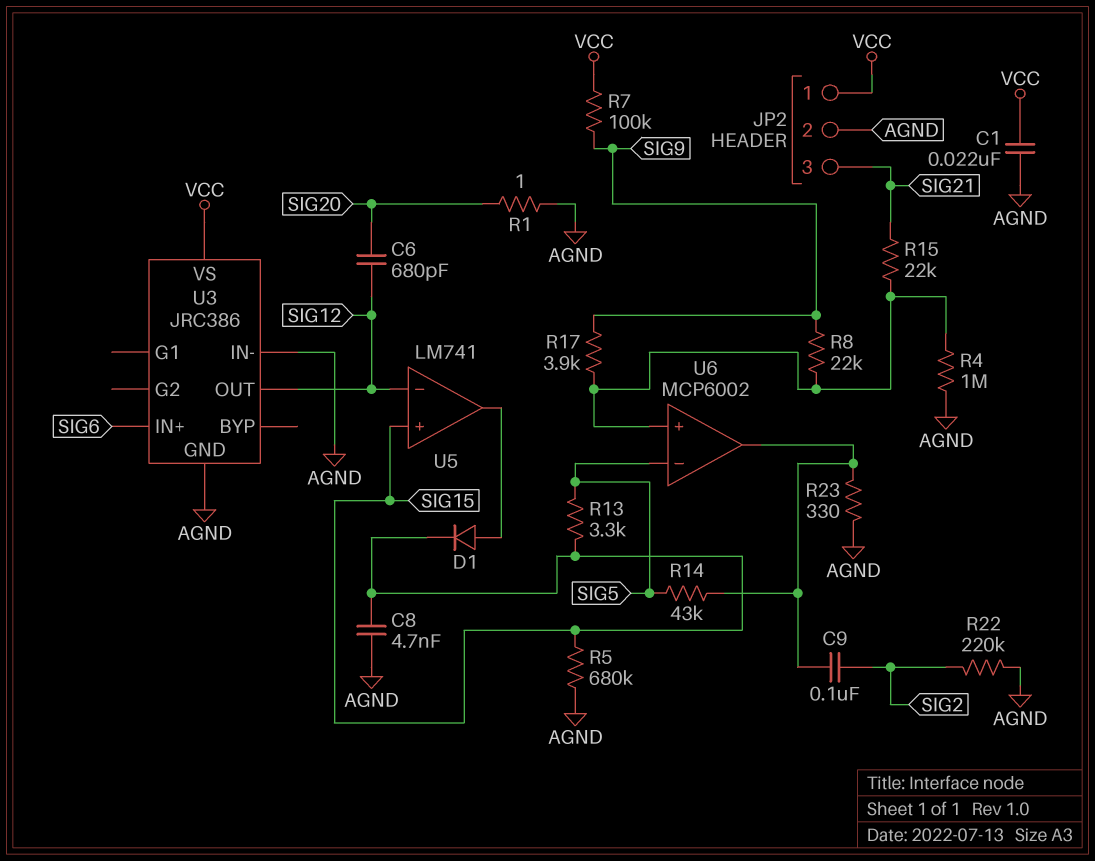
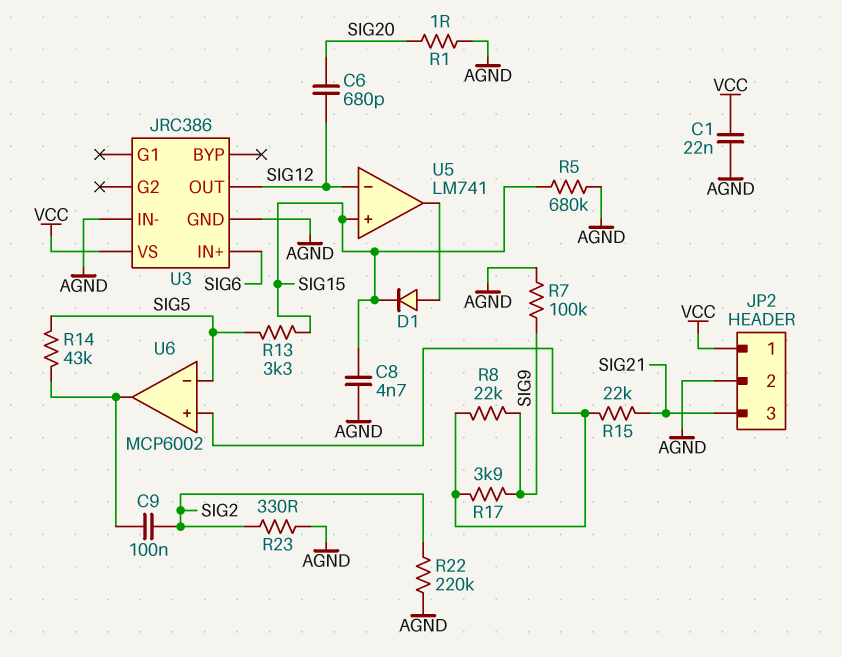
R4: 1M (AGND, U6/in+) -> none
R7: 100k (SIG9, VCC) -> 100k (AGND, SIG9)
R23: 330 (AGND, U6/out) -> 330 (AGND, SIG2)

